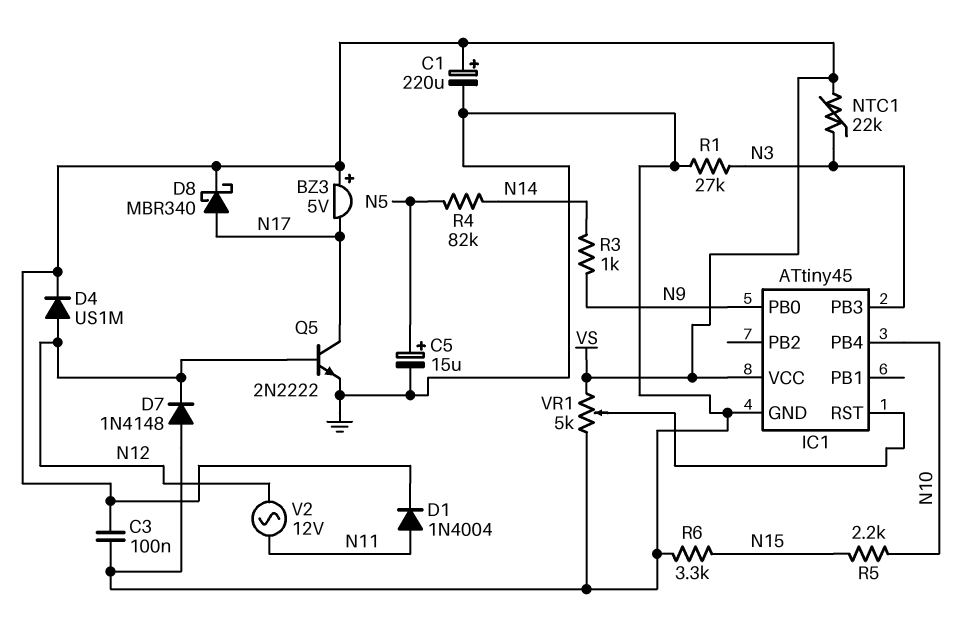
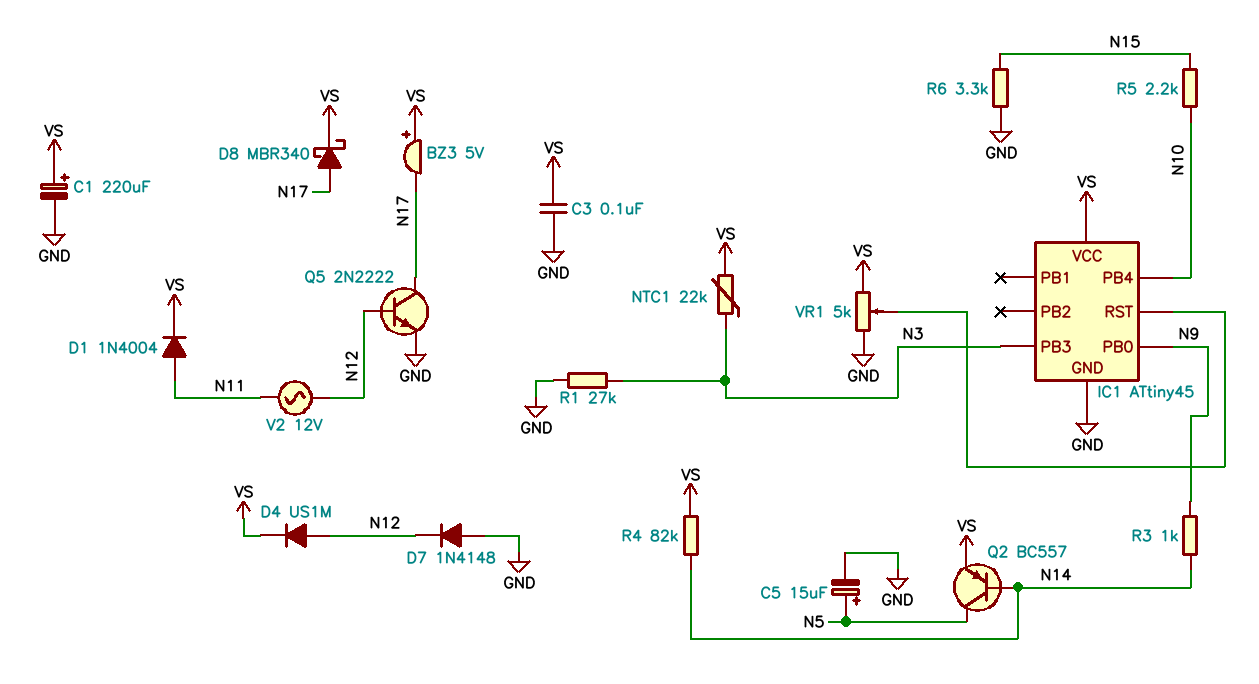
Q2: none -> PNP BC557 (B N14, C N5, E VS)
R4: 82k (N5, N14) -> 82k (N14, VS)

